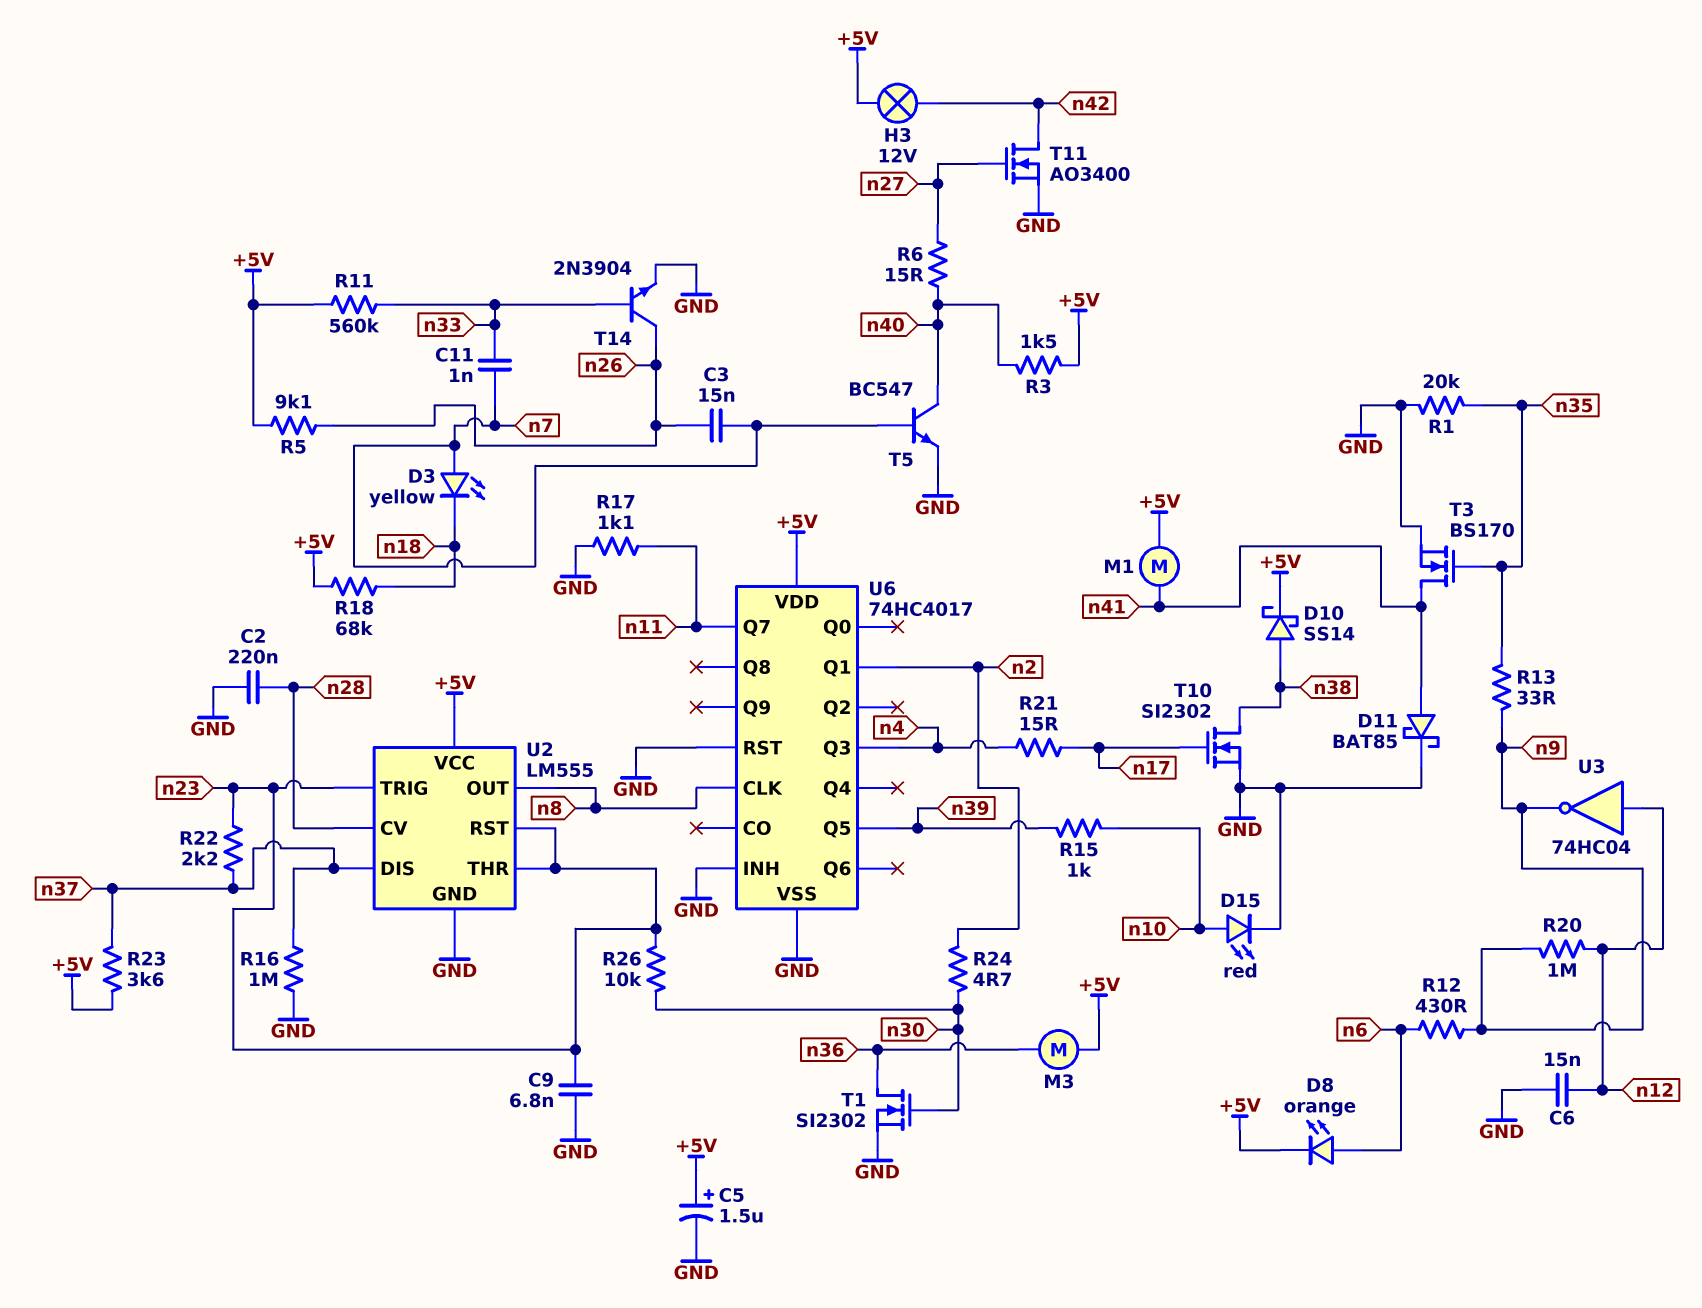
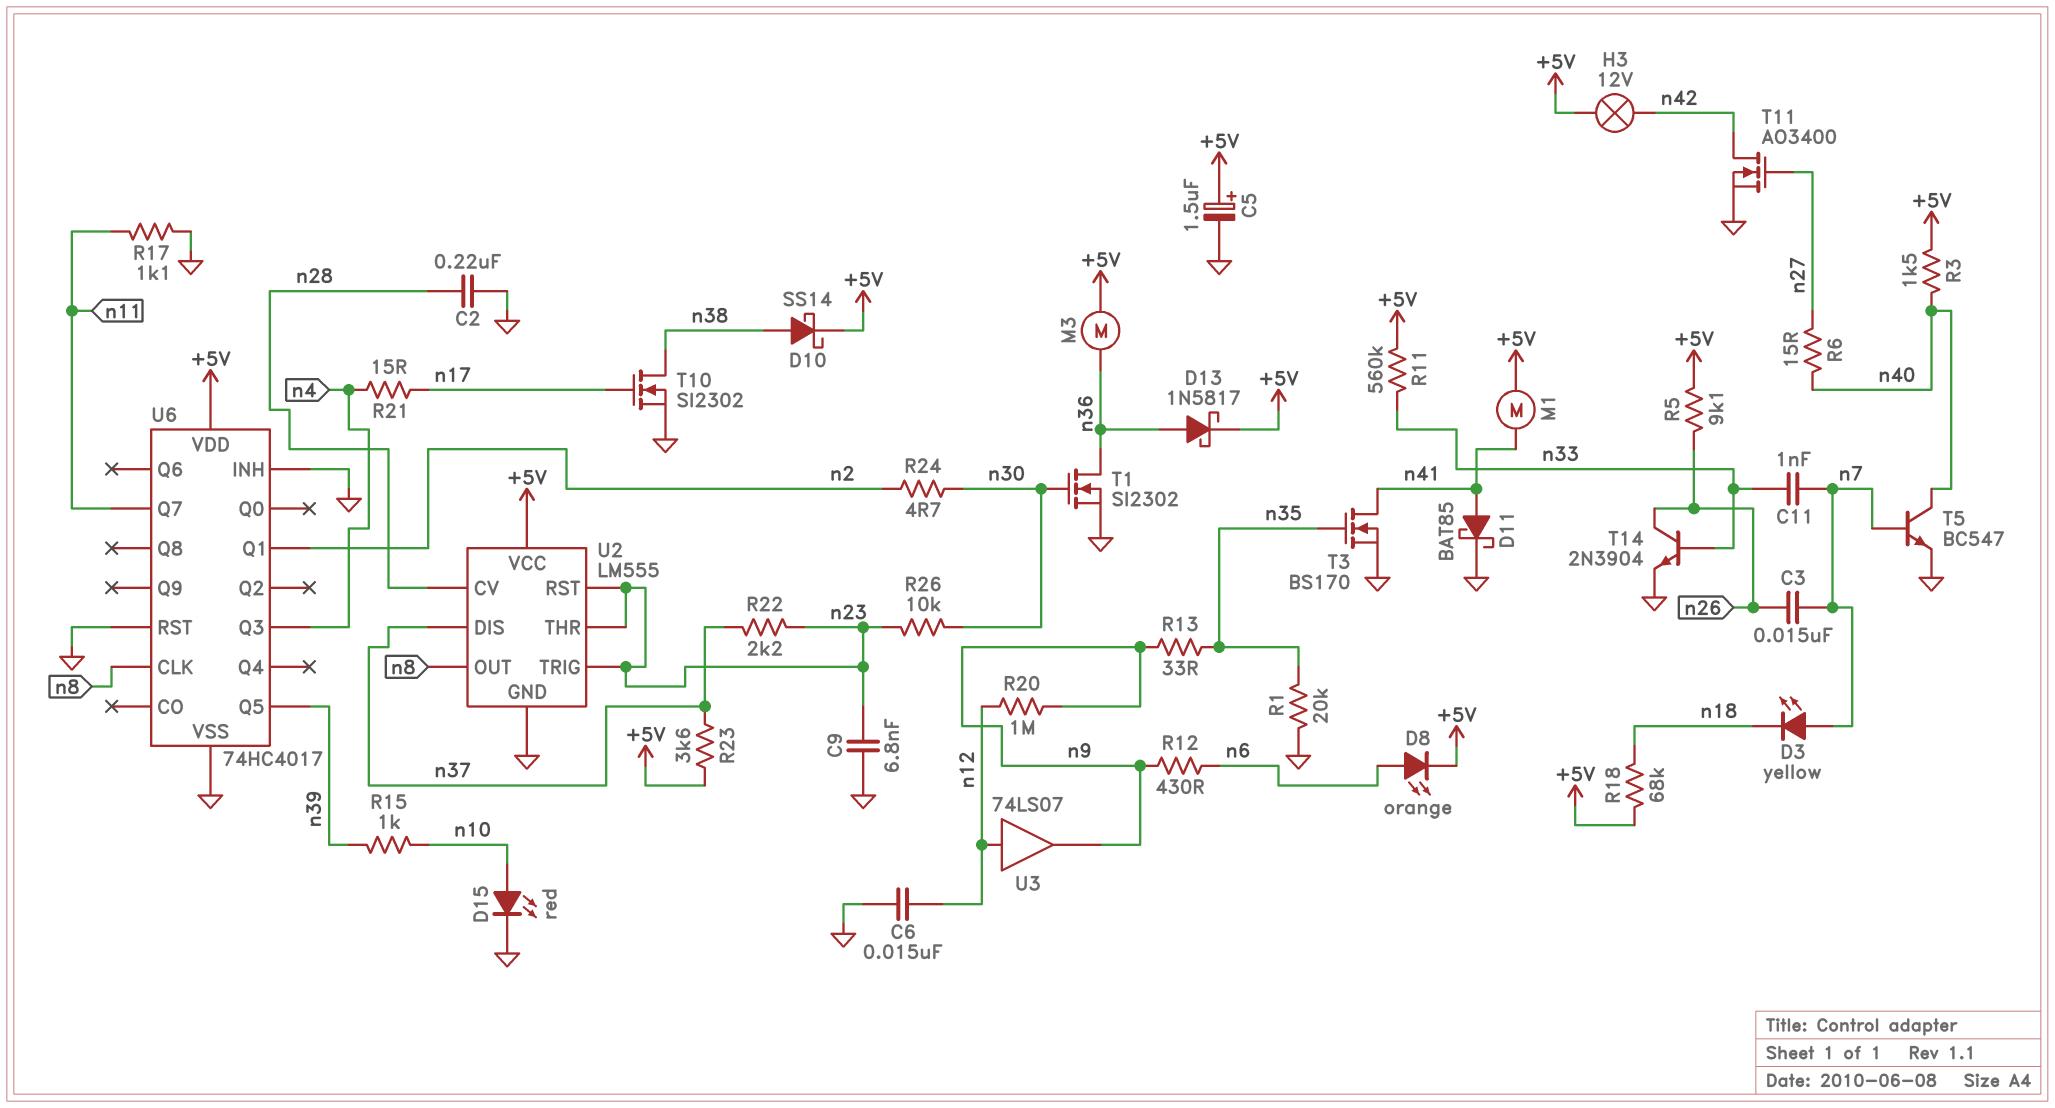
D13: none -> schottky 1N5817 (A n36, K +5V)
R16: 1M (GND, n37) -> none
U3: NOT 74HC04 (in n12, out n9) -> buffer 74LS07 (in n12, out n9)

